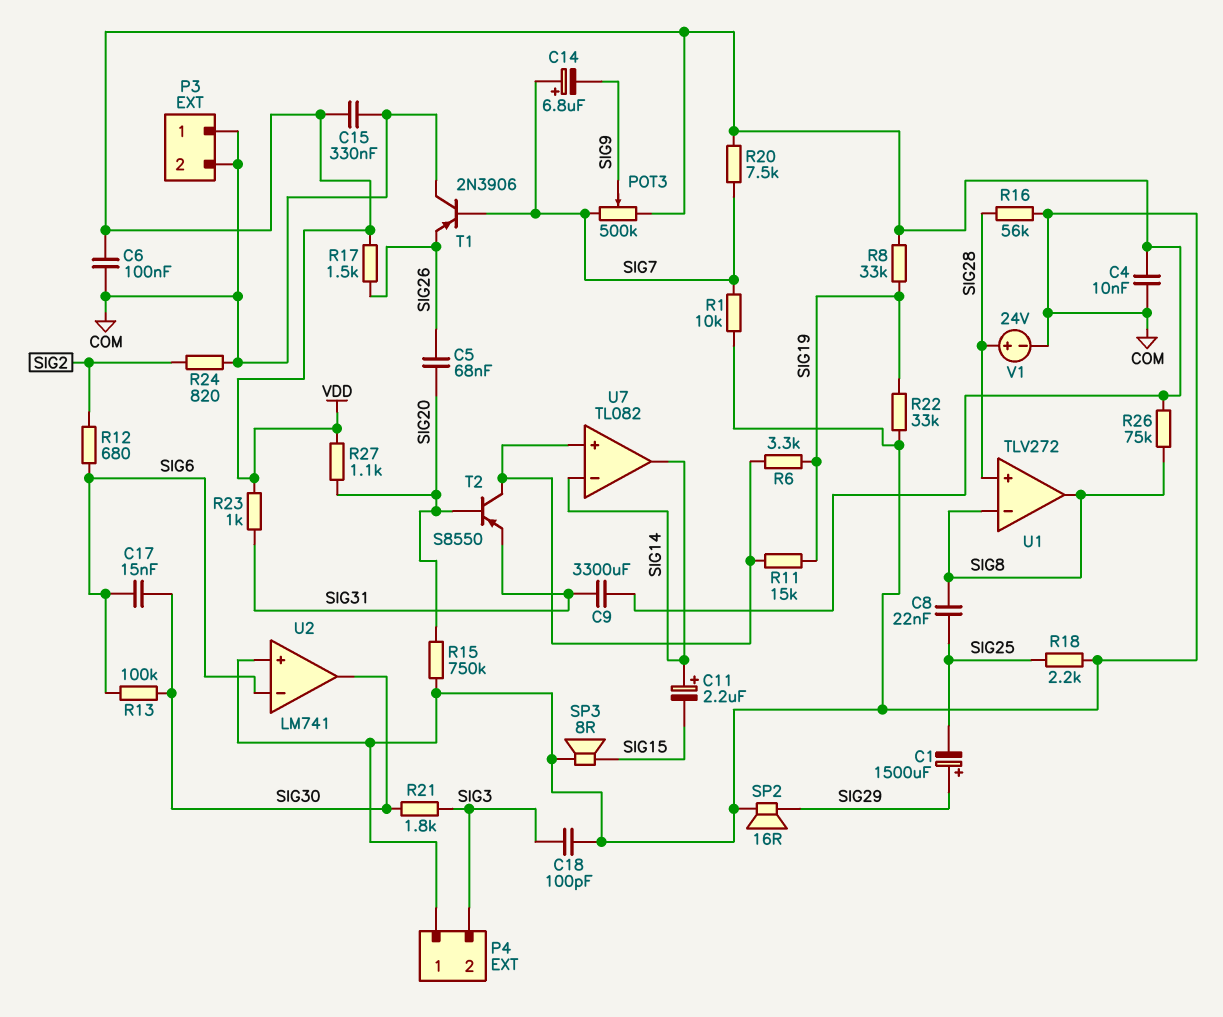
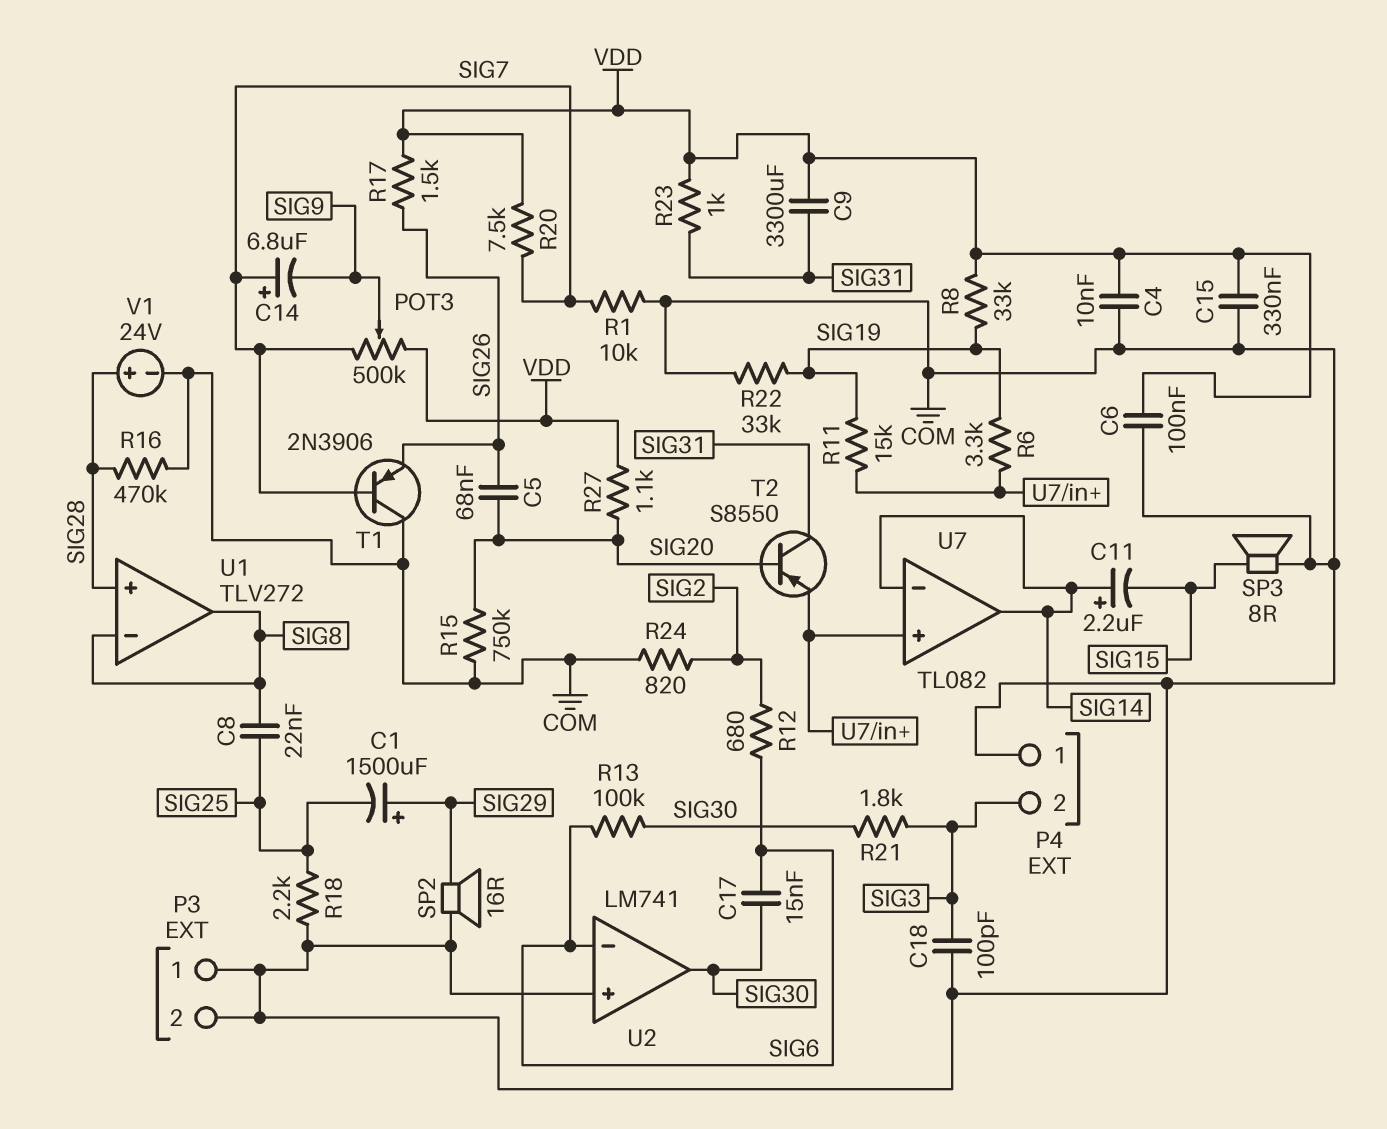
R16: 56k (COM, SIG28) -> 470k (COM, SIG28)
R26: 75k (SIG8, VDD) -> none
T2: PNP S8550 (B SIG20, C U7/in+, E SIG31) -> PNP S8550 (B SIG20, C SIG31, E U7/in+)

